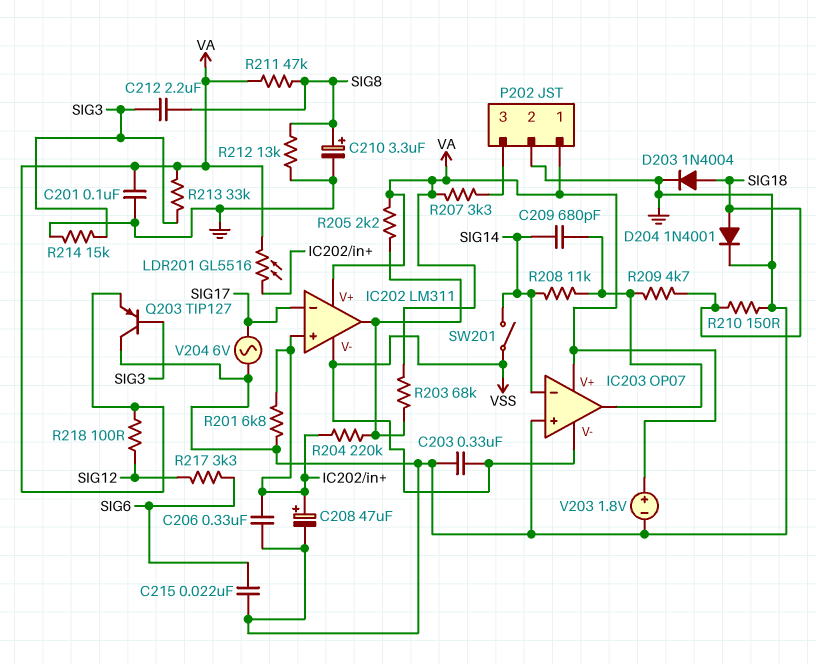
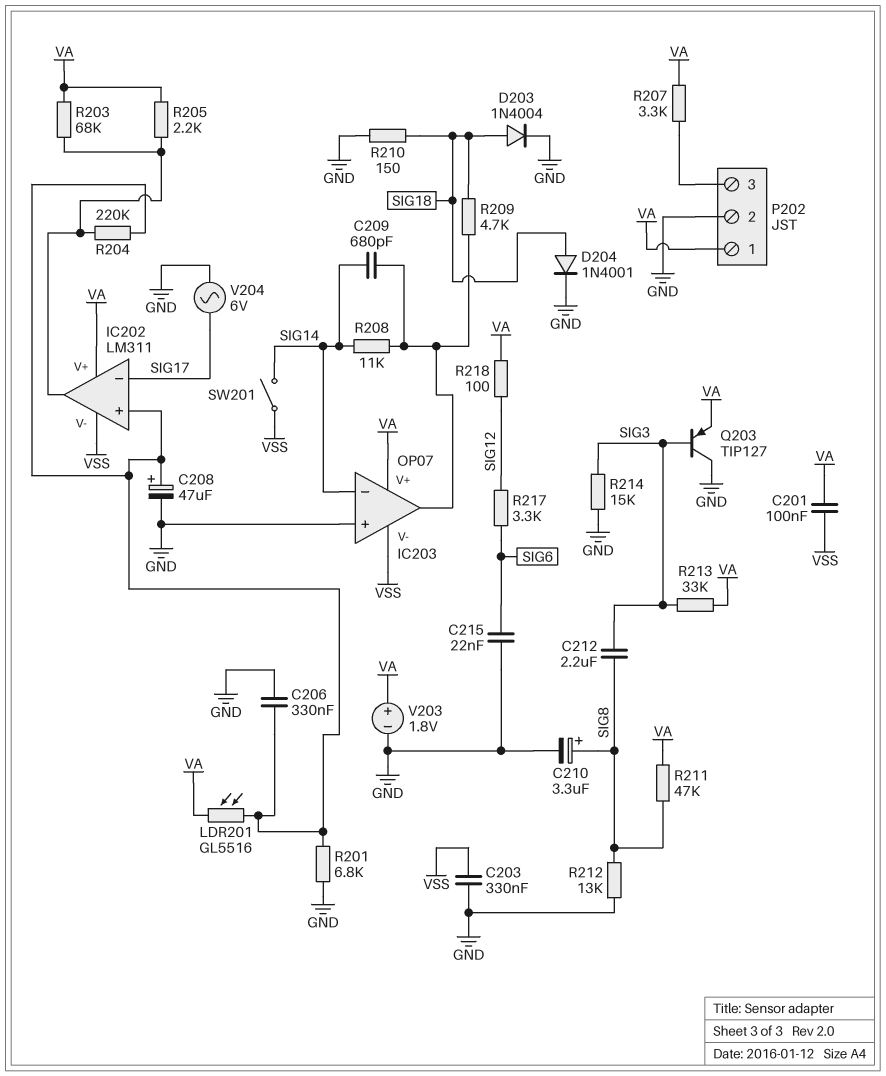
C201: 100nF (GND, VA) -> 100nF (VA, VSS)

